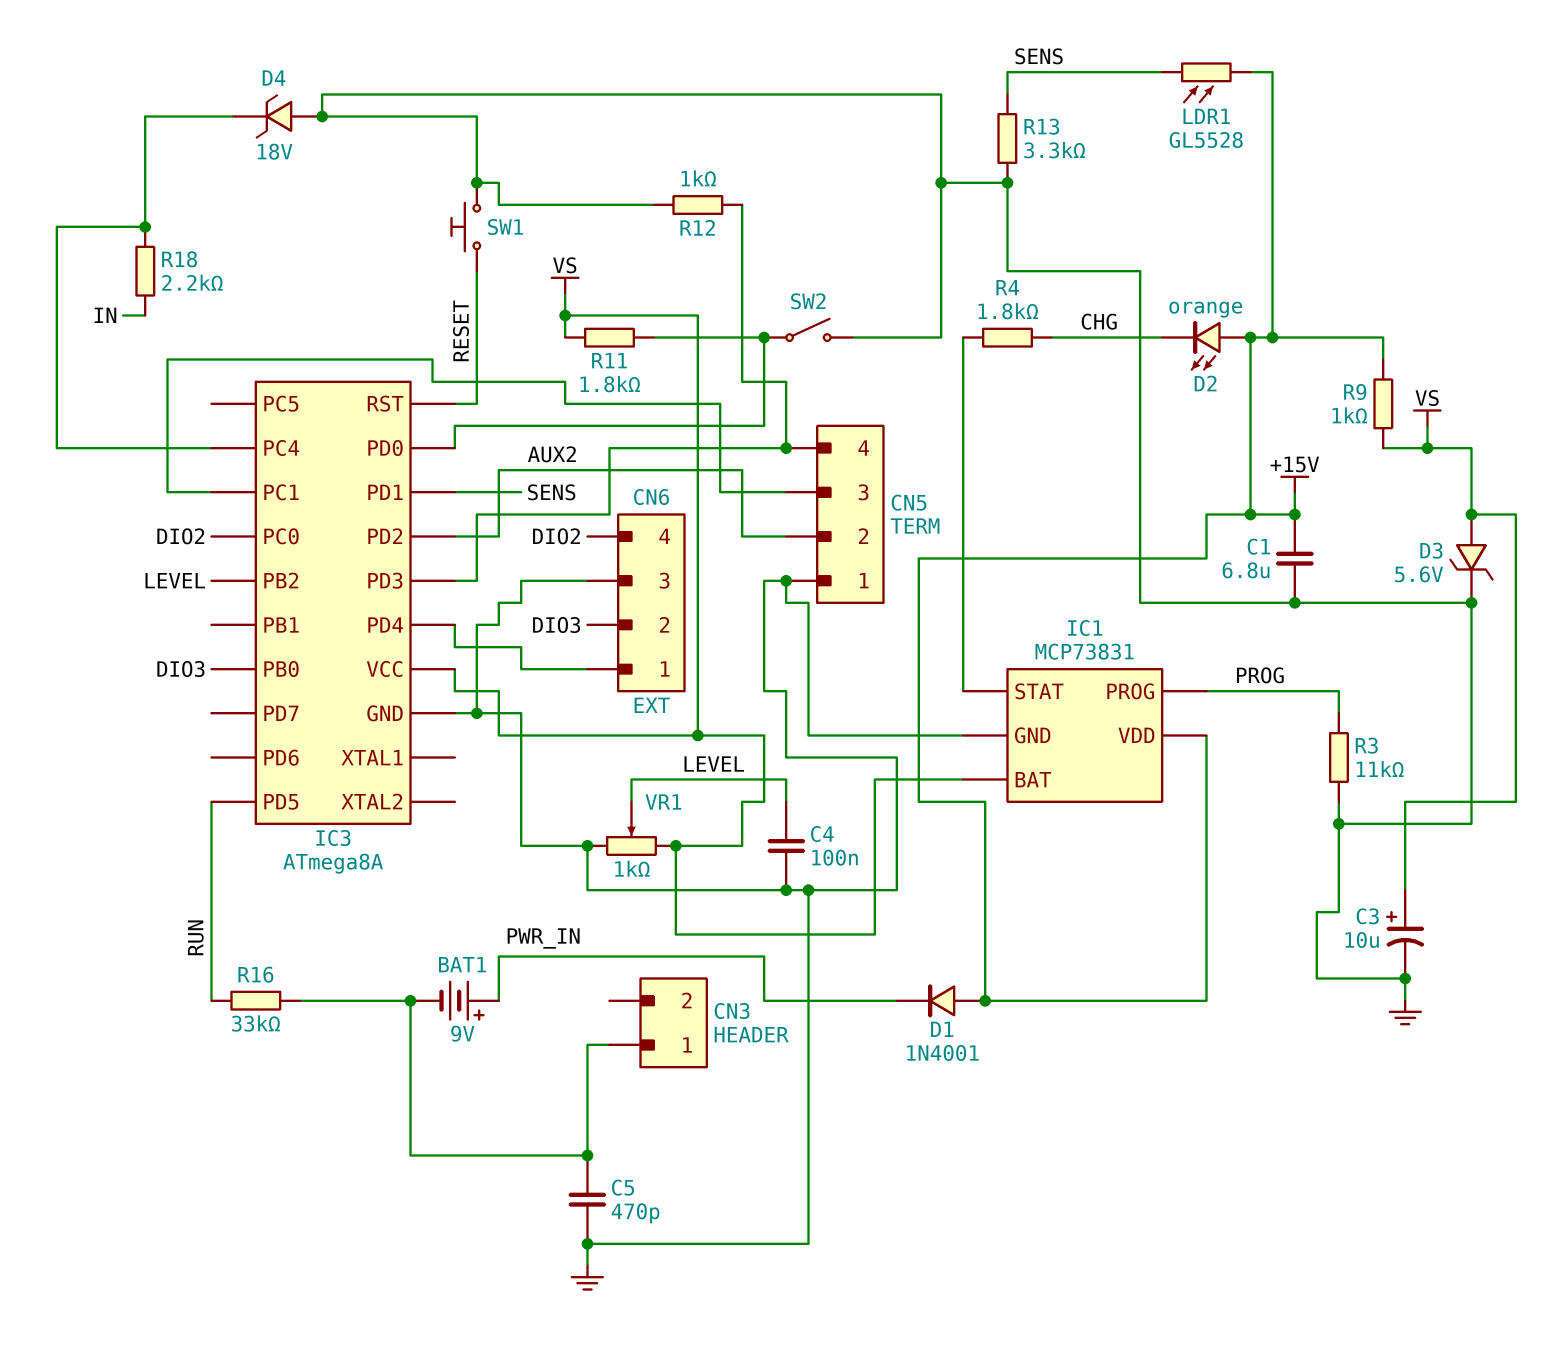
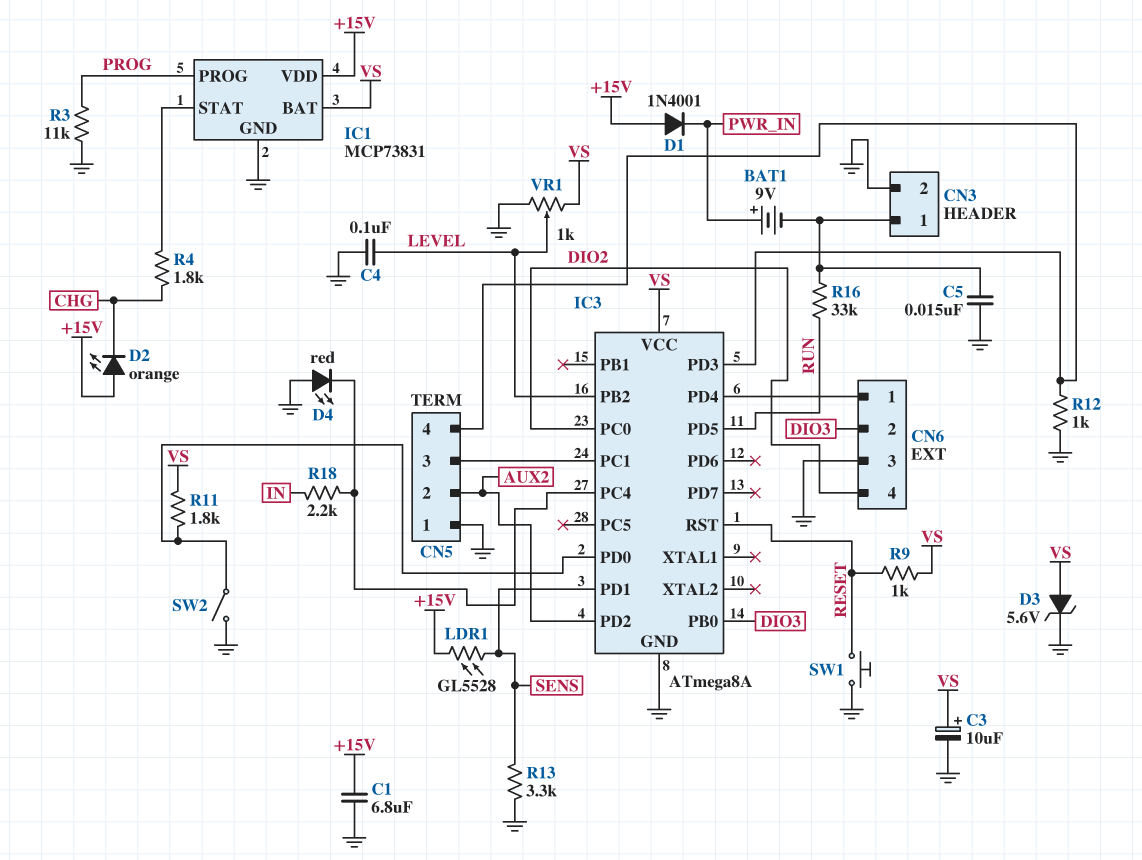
C5: 470pF (CN3/1, GND) -> 15nF (CN3/1, GND)
CN3 pin 2: none -> GND
D4: zener 18V (A GND, K IC3/PC4) -> LED red (A GND, K IC3/PC4)
R9: 1k (+15V, VS) -> 1k (RESET, VS)

